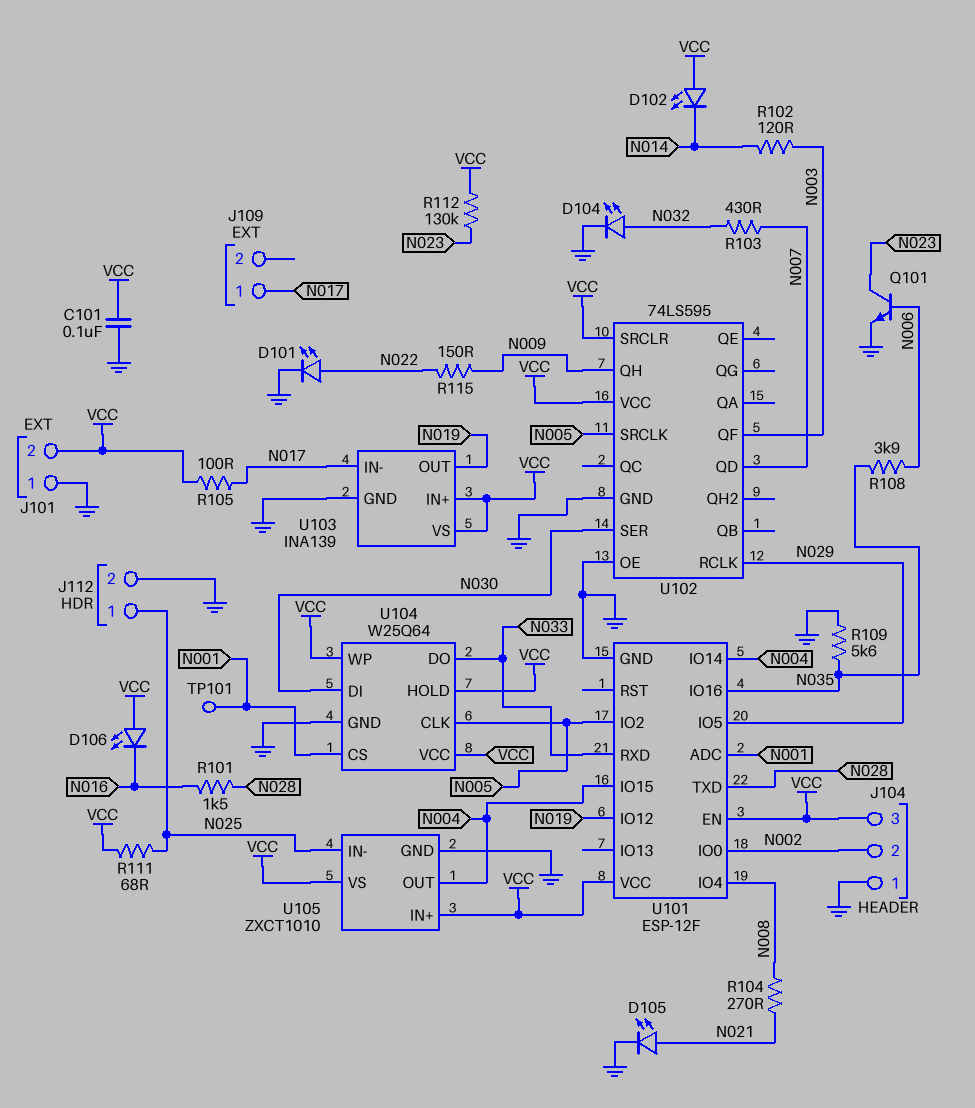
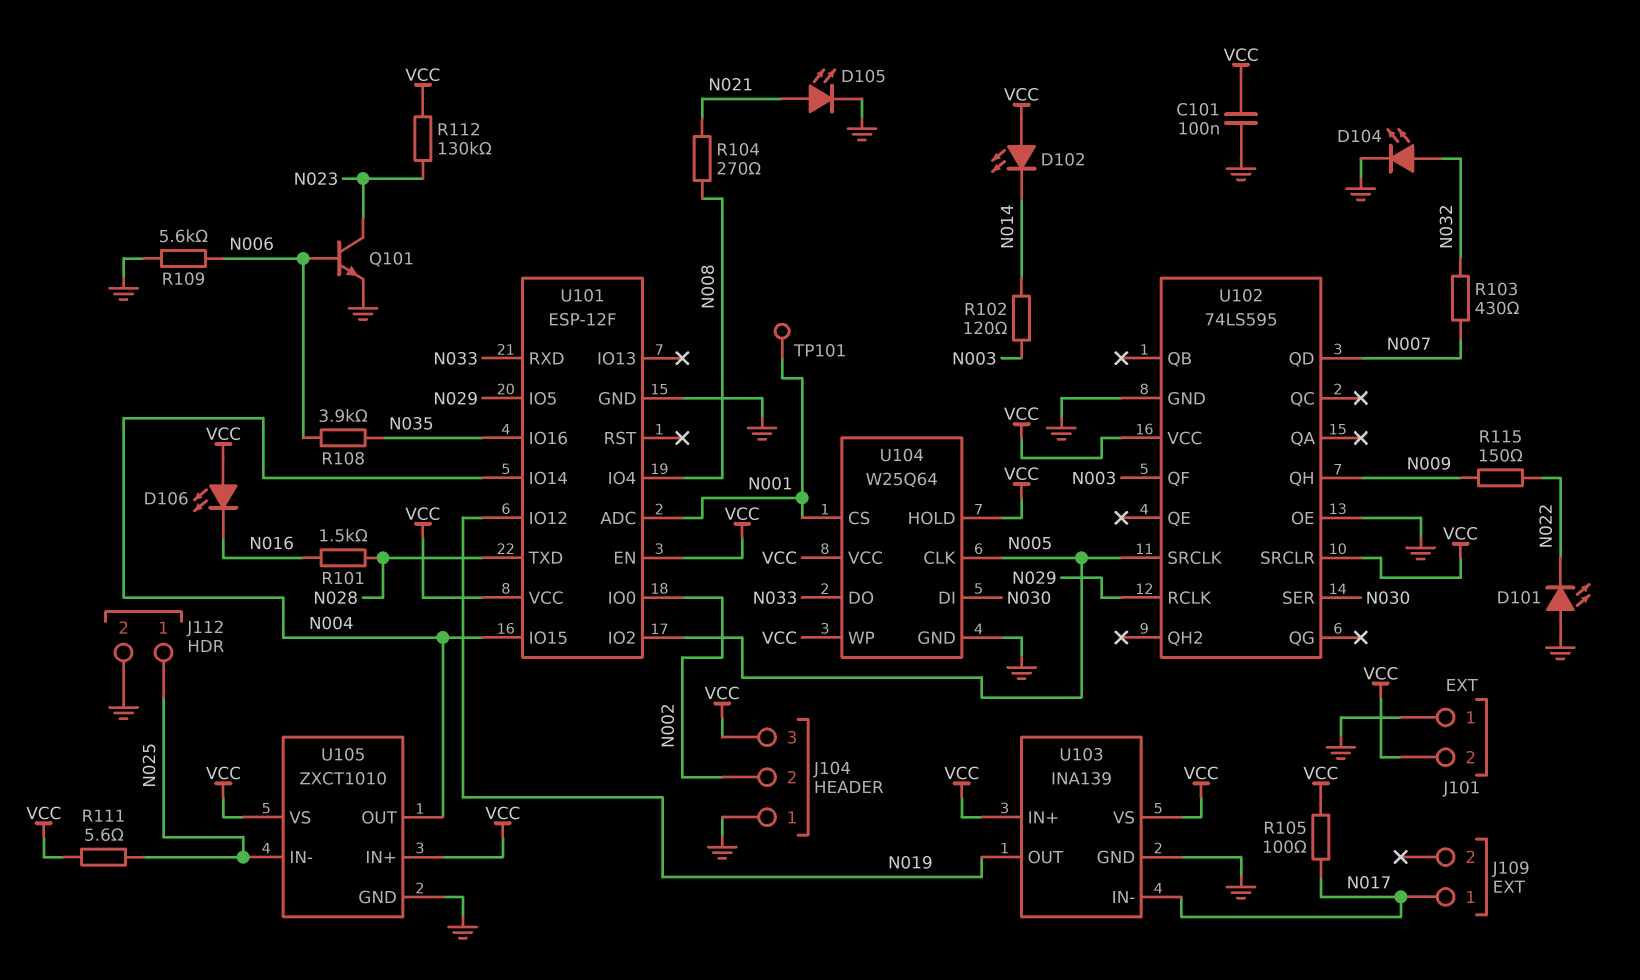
D101: LED (A N022, K GND) -> LED (A GND, K N022)
R109: 5.6k (GND, N035) -> 5.6k (GND, N006)
R111: 68 (N025, VCC) -> 5.6 (N025, VCC)

